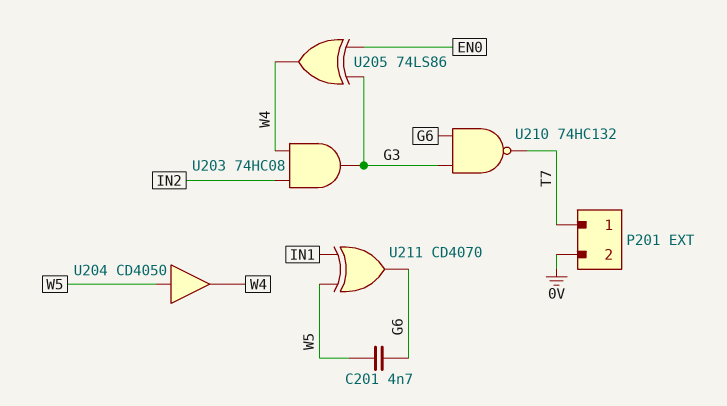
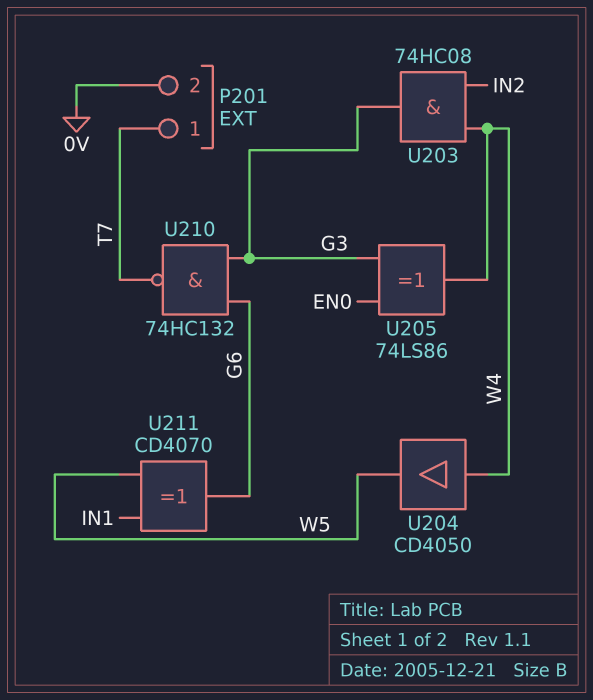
C201: 4.7nF (G6, W5) -> none
U204: buffer CD4050 (in W5, out W4) -> buffer CD4050 (in W4, out W5)

